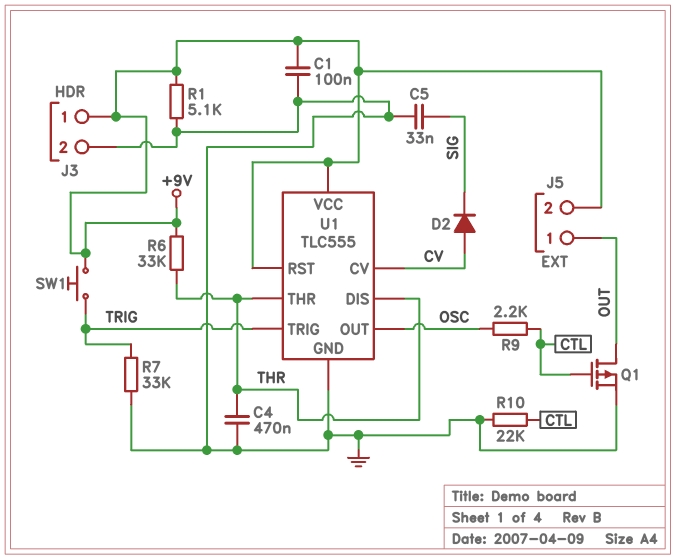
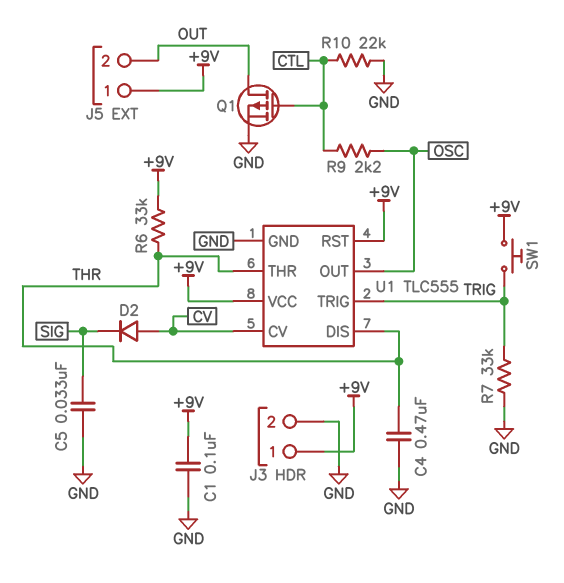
J5 pin 1: OUT -> +9V
J5 pin 2: +9V -> OUT
R1: 5.1k (+9V, GND) -> none

